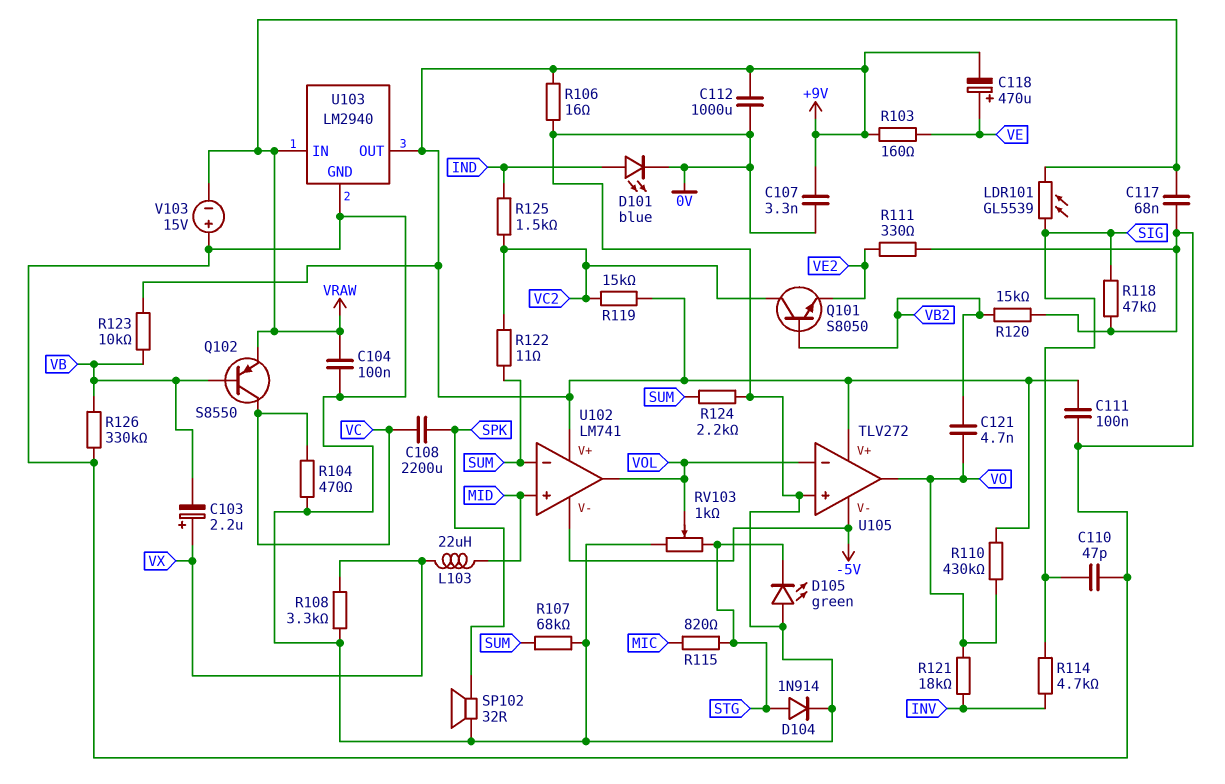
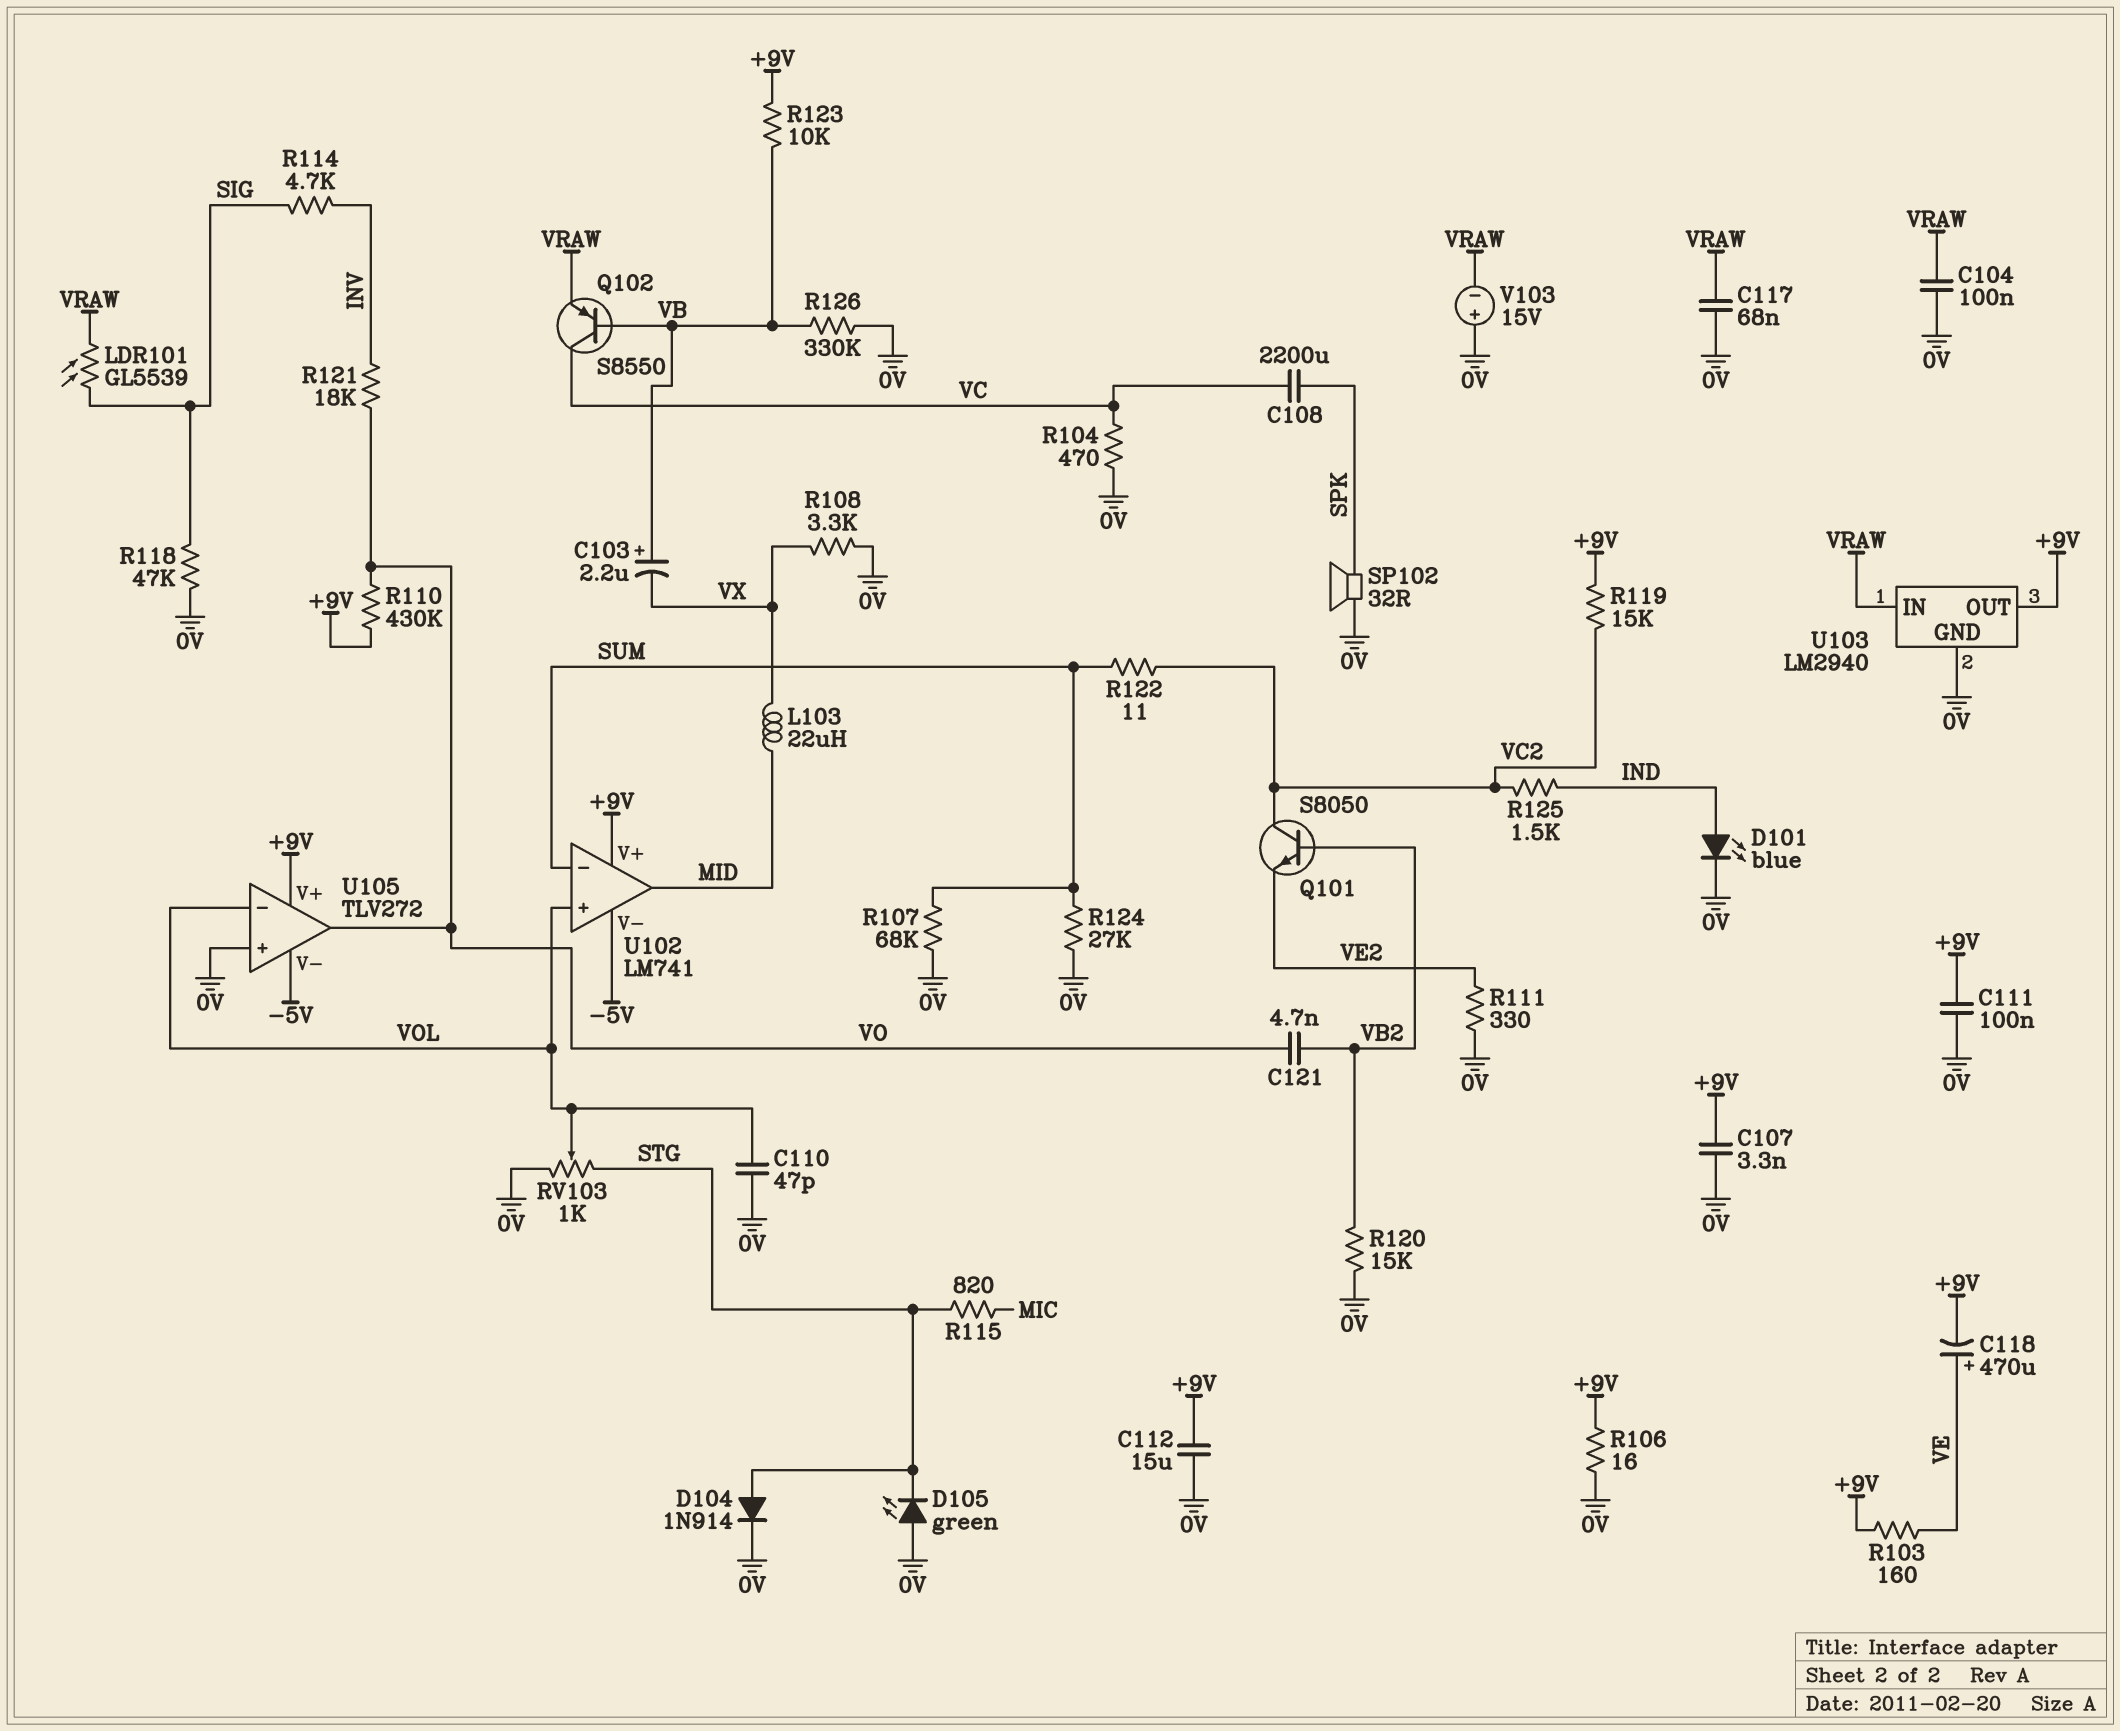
C103: 2.2uF (plus VX, minus VB) -> 2.2uF (plus VB, minus VX)
C110: 47pF (0V, SIG) -> 47pF (0V, VOL)
C112: 1000uF (+9V, 0V) -> 15uF (+9V, 0V)
R124: 2.2k (0V, SUM) -> 27k (0V, SUM)
U102 pin in+: MID -> VOL
U102 pin out: VOL -> MID

